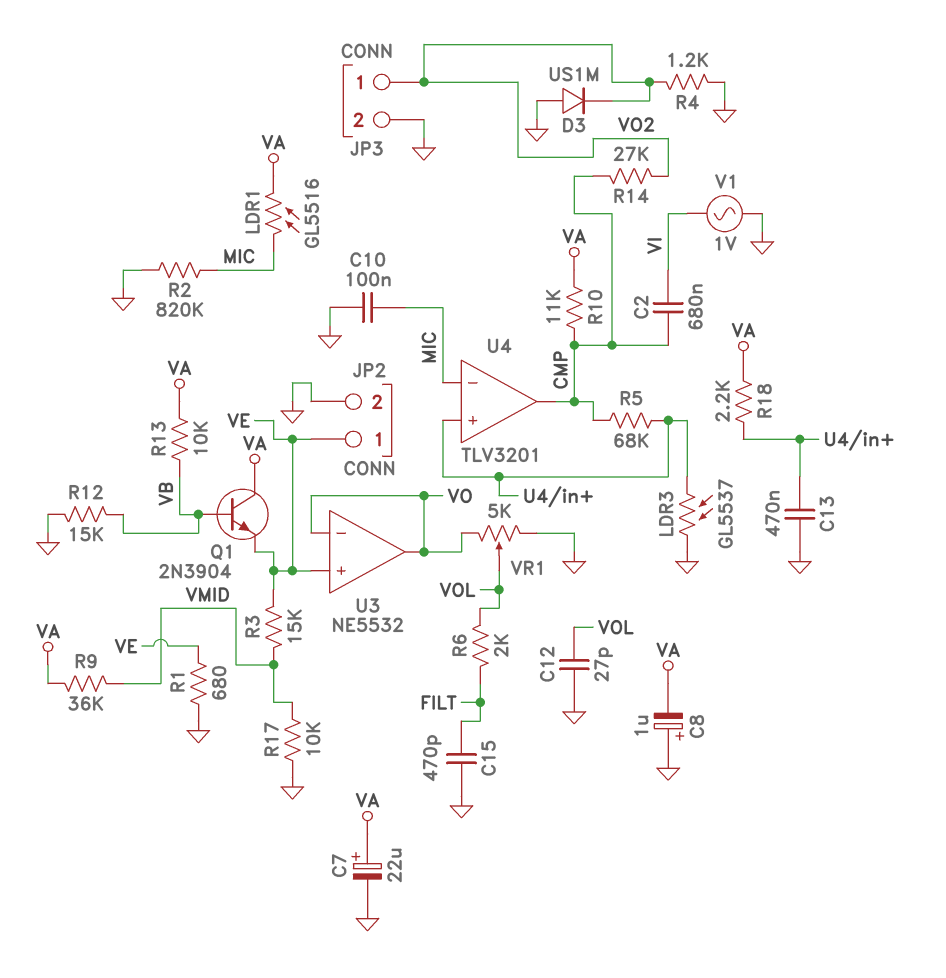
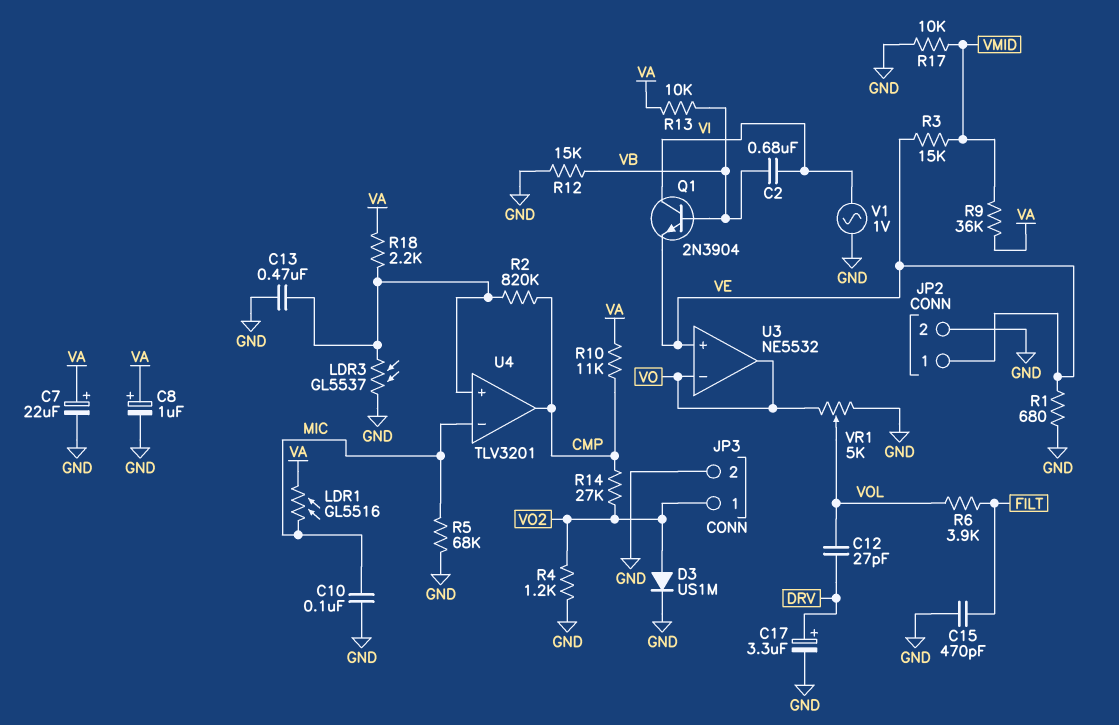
C2: 680nF (CMP, VI) -> 680nF (VB, VI)
C8: 1uF (plus GND, minus VA) -> 1uF (plus VA, minus GND)
C12: 27pF (GND, VOL) -> 27pF (DRV, VOL)
C17: none -> 3.3uF (plus DRV, minus GND)
D3: diode US1M (A GND, K VO2) -> diode US1M (A VO2, K GND)
Q1: NPN 2N3904 (B VB, C VA, E VE) -> NPN 2N3904 (B VB, C VI, E VE)
R2: 820k (GND, MIC) -> 820k (CMP, U4/in+)
R5: 68k (CMP, U4/in+) -> 68k (GND, MIC)
R6: 2k (FILT, VOL) -> 3.9k (FILT, VOL)

